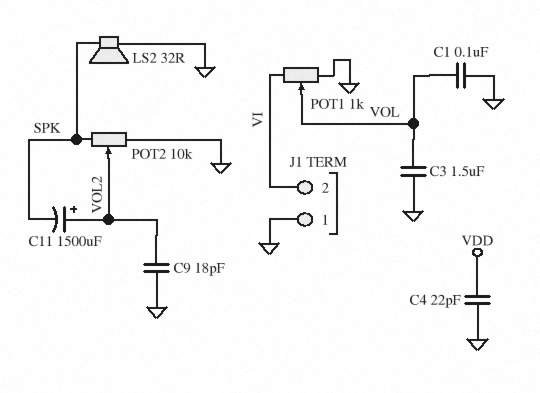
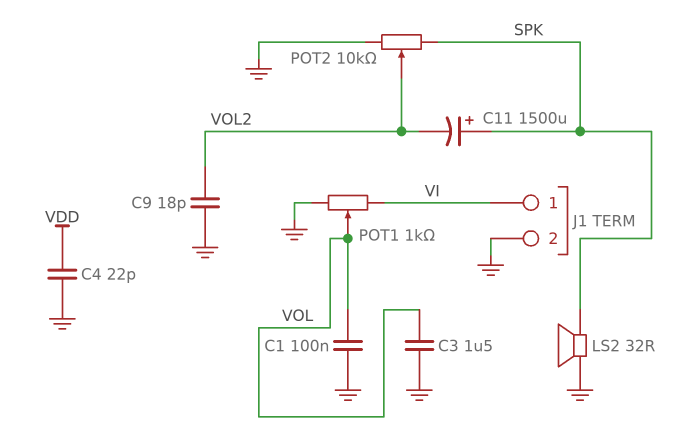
C11: 1500uF (plus VOL2, minus SPK) -> 1500uF (plus SPK, minus VOL2)
J1 pin 1: GND -> VI
J1 pin 2: VI -> GND

